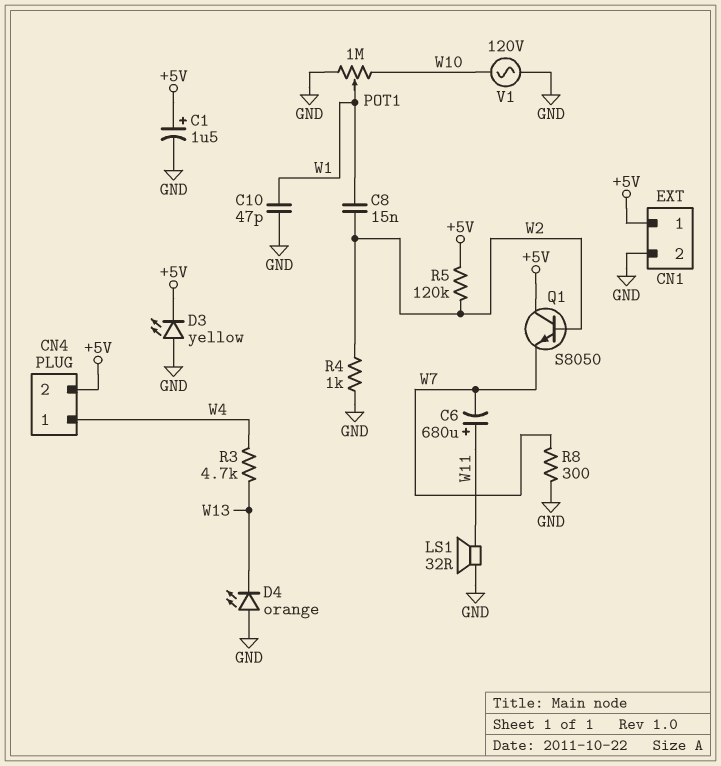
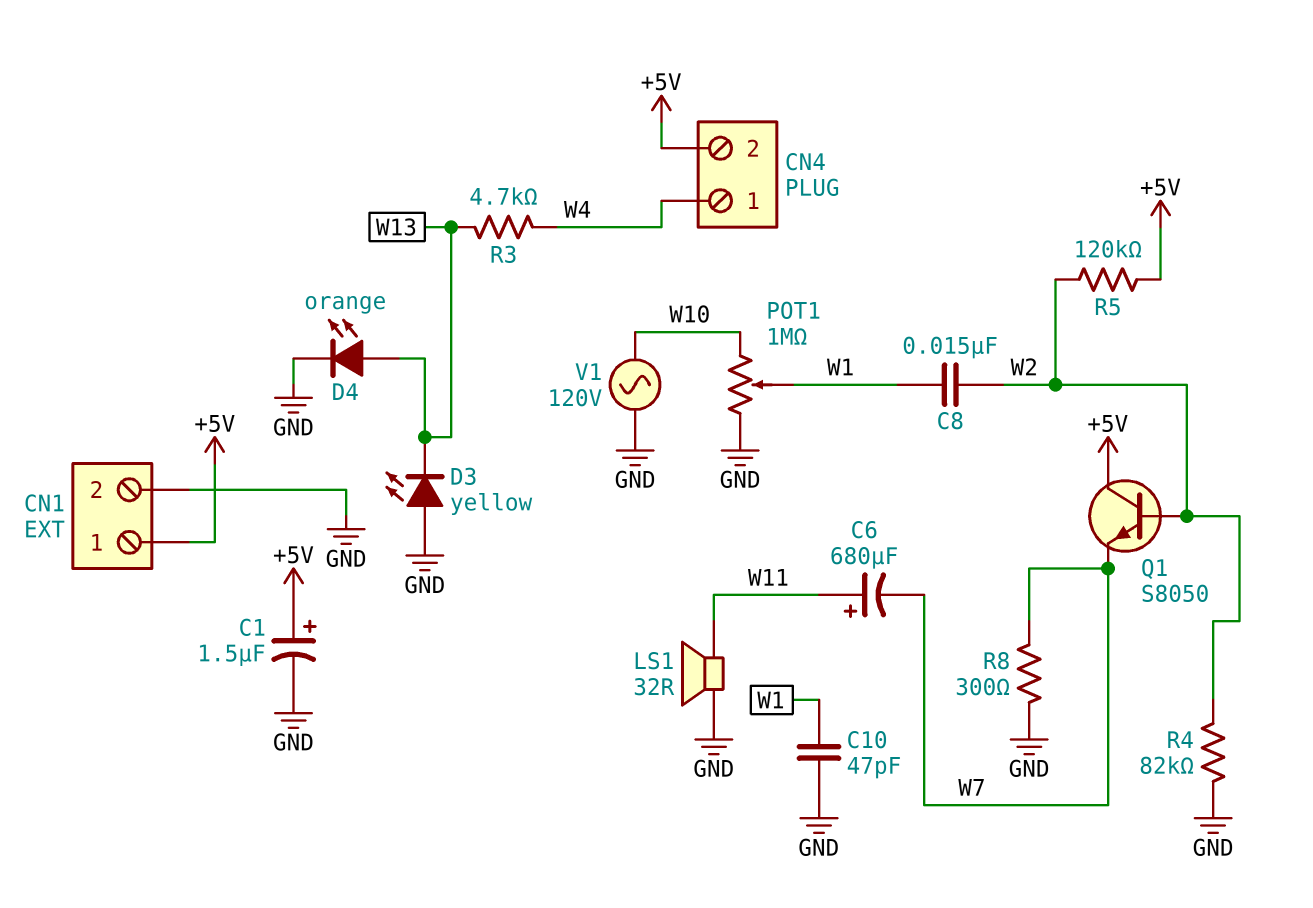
D3: LED yellow (A GND, K +5V) -> LED yellow (A GND, K W13)
D4: LED orange (A GND, K W13) -> LED orange (A W13, K GND)
R4: 1k (GND, W2) -> 82k (GND, W2)

